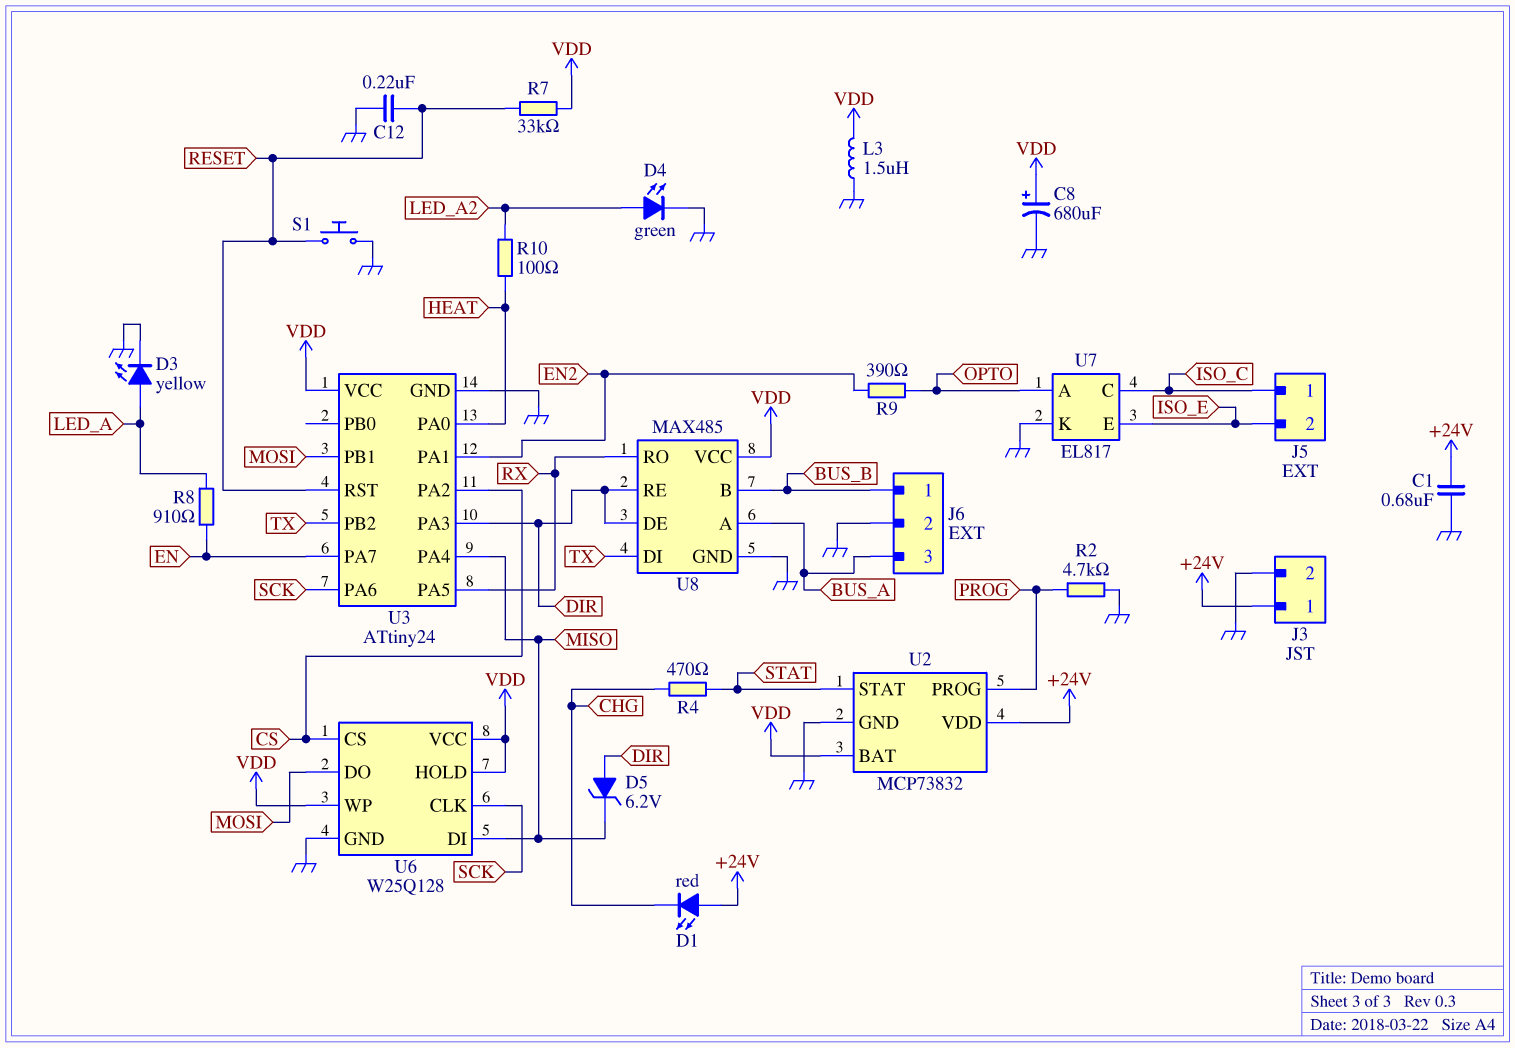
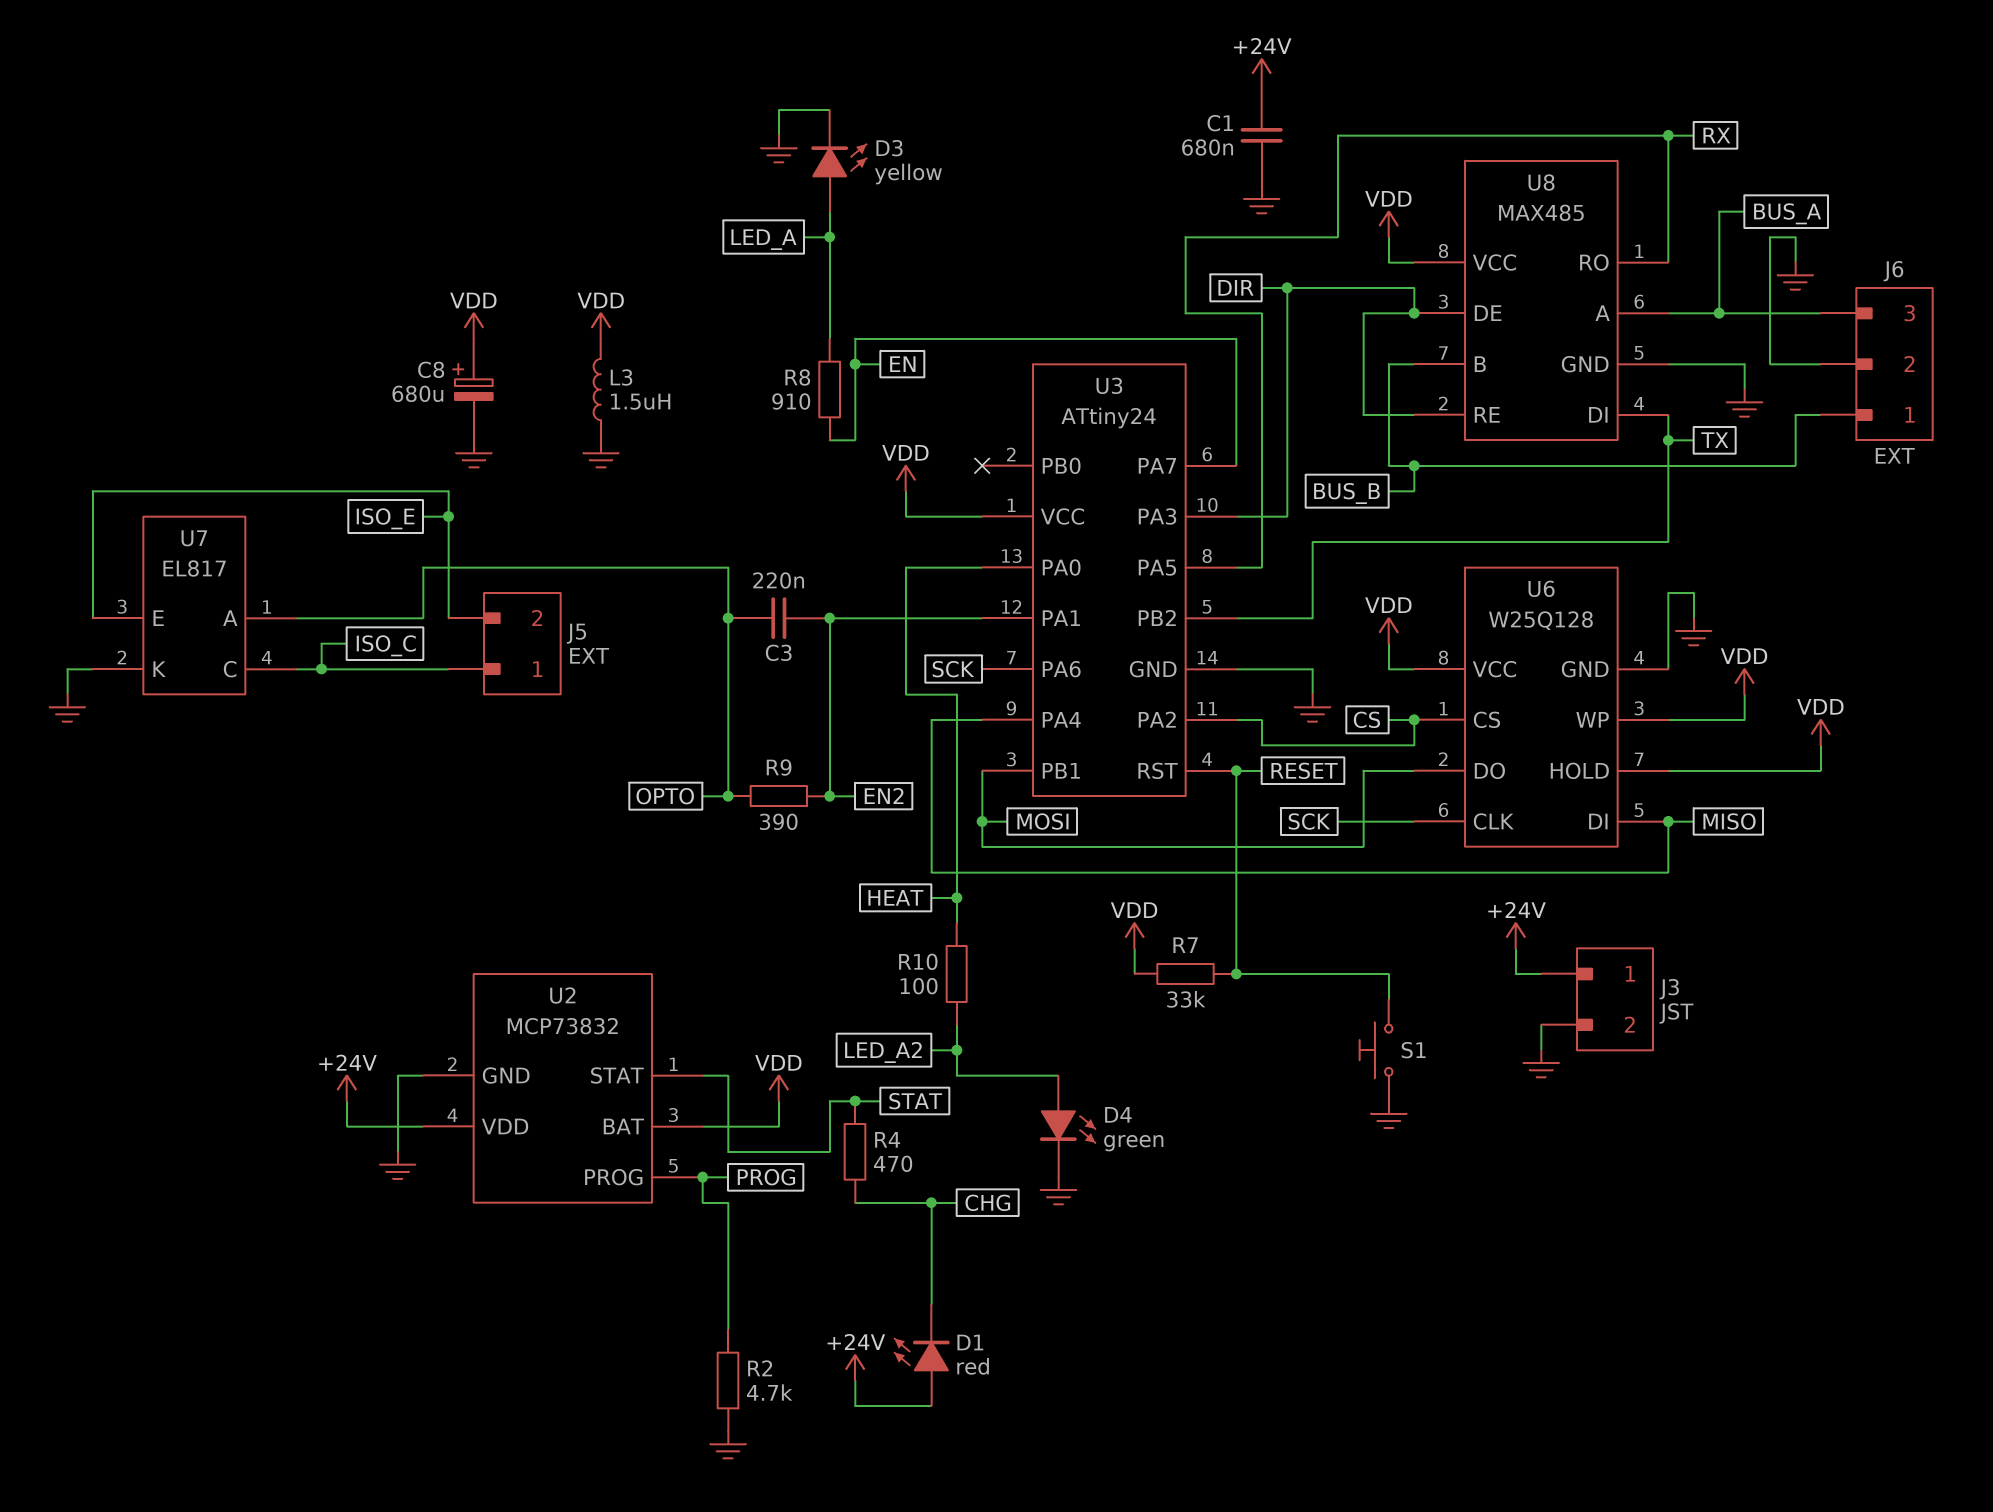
C3: none -> 220nF (EN2, OPTO)
C12: 220nF (GND, RESET) -> none
D5: zener 6.2V (A DIR, K MISO) -> none

